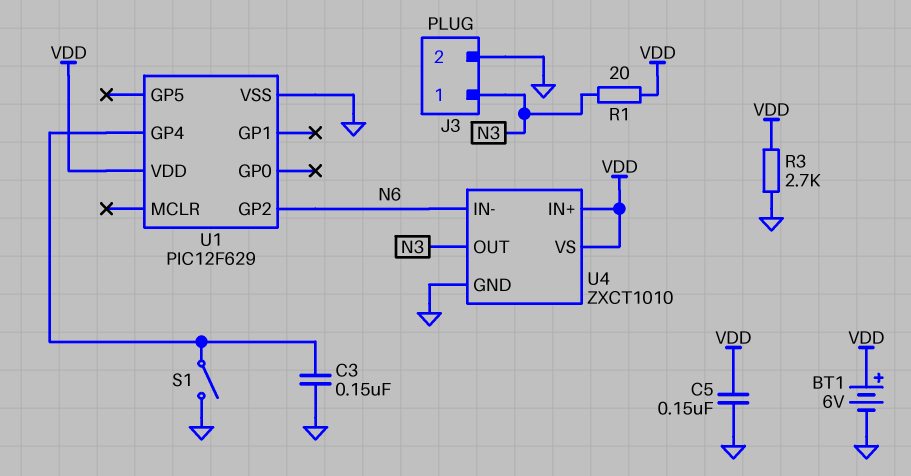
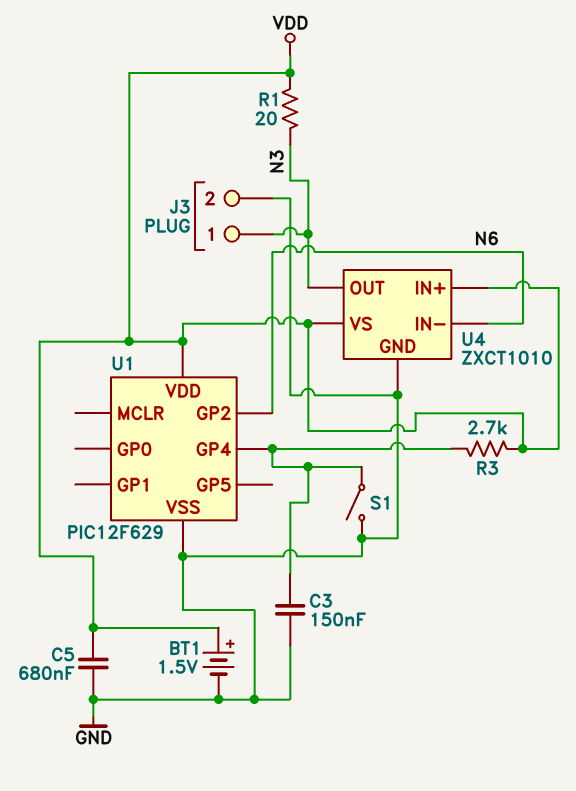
BT1: 6V (plus VDD, minus GND) -> 1.5V (plus VDD, minus GND)
C5: 150nF (GND, VDD) -> 680nF (GND, VDD)
R3: 2.7k (GND, VDD) -> 2.7k (U1/GP4, VDD)

